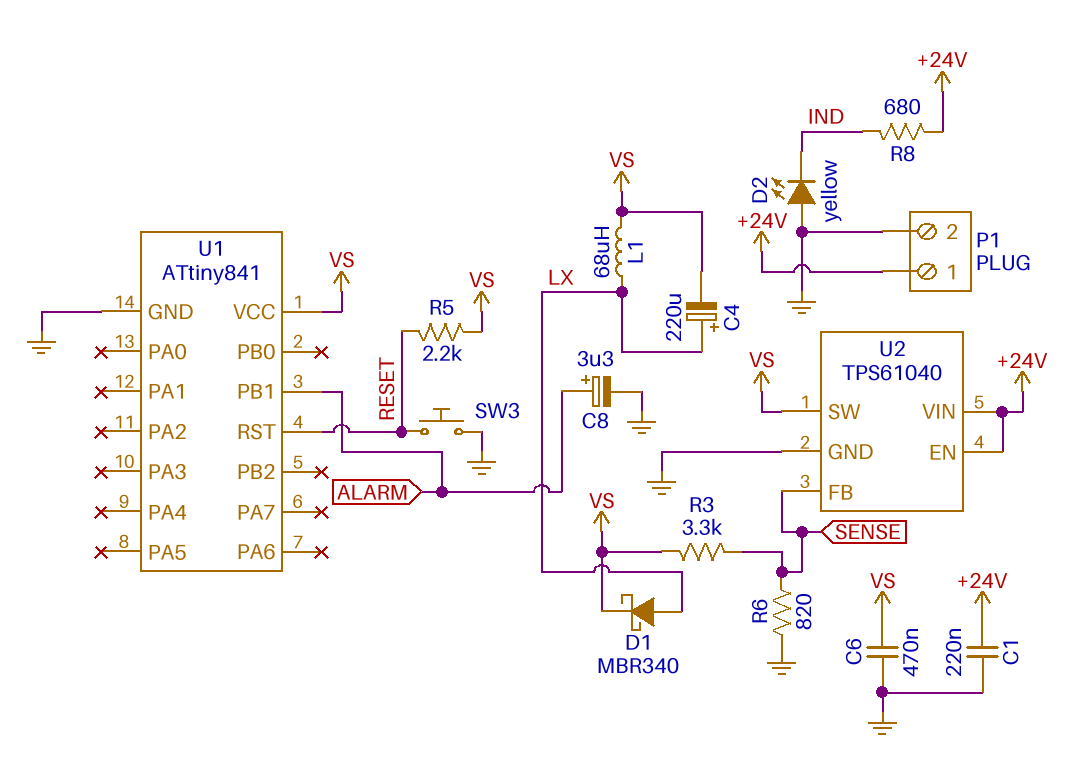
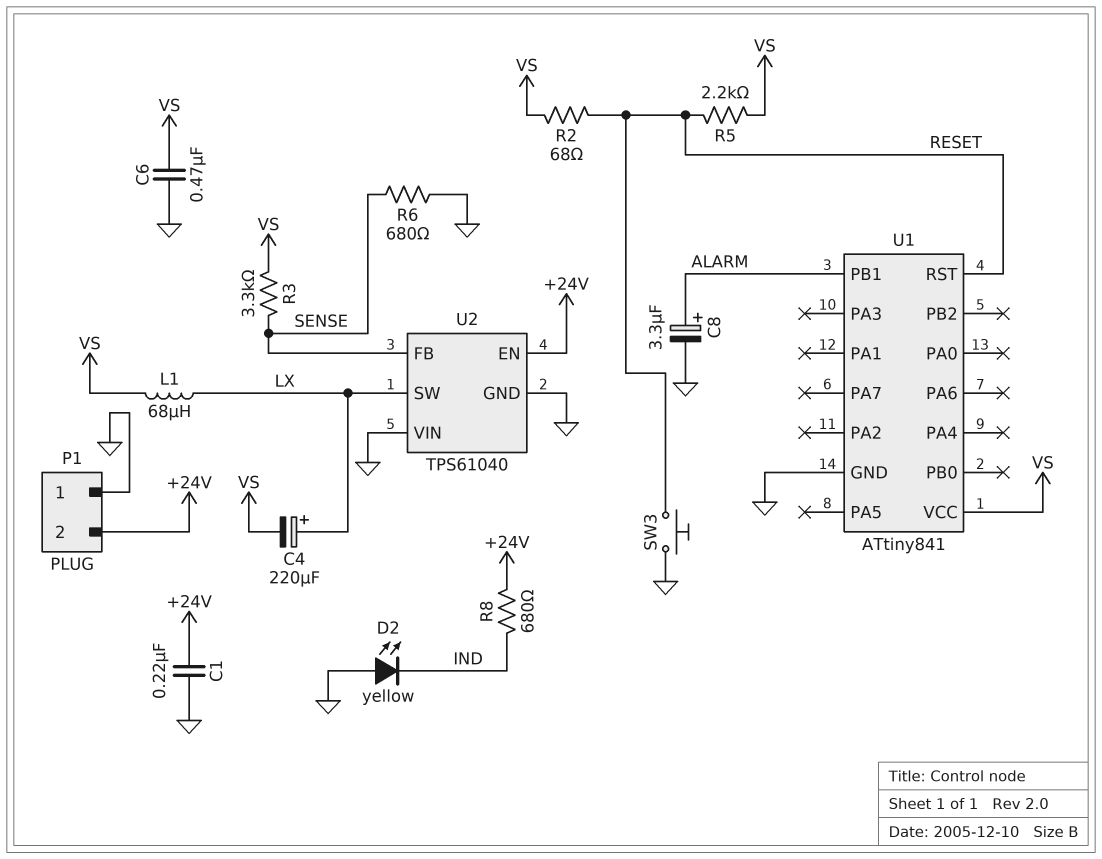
D1: schottky MBR340 (A LX, K VS) -> none
P1 pin 1: +24V -> GND
P1 pin 2: GND -> +24V
R2: none -> 68 (RESET, VS)
R6: 820 (GND, SENSE) -> 680 (GND, SENSE)
U2 pin SW: VS -> LX
U2 pin VIN: +24V -> GND

